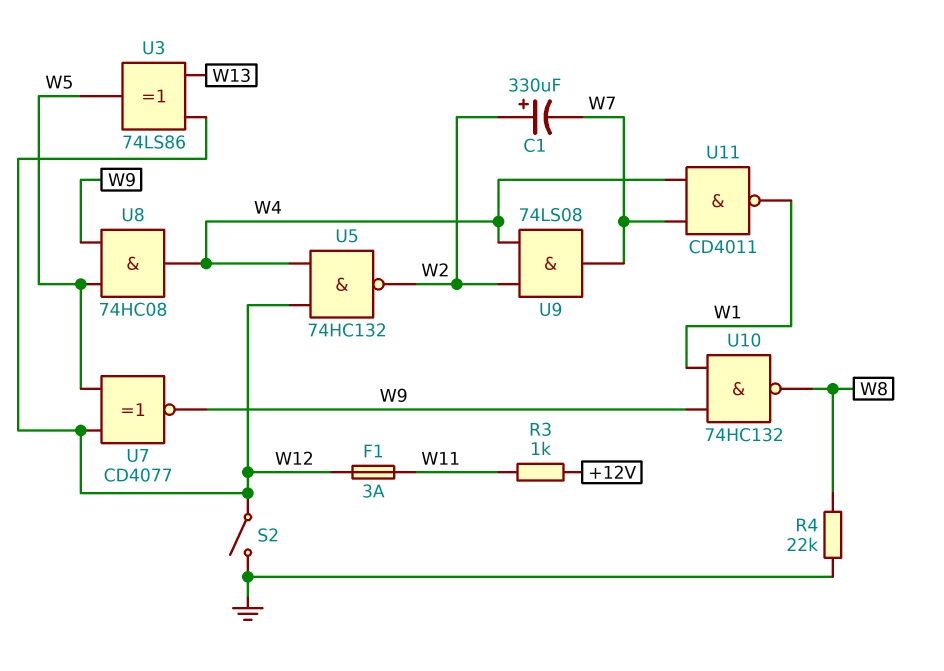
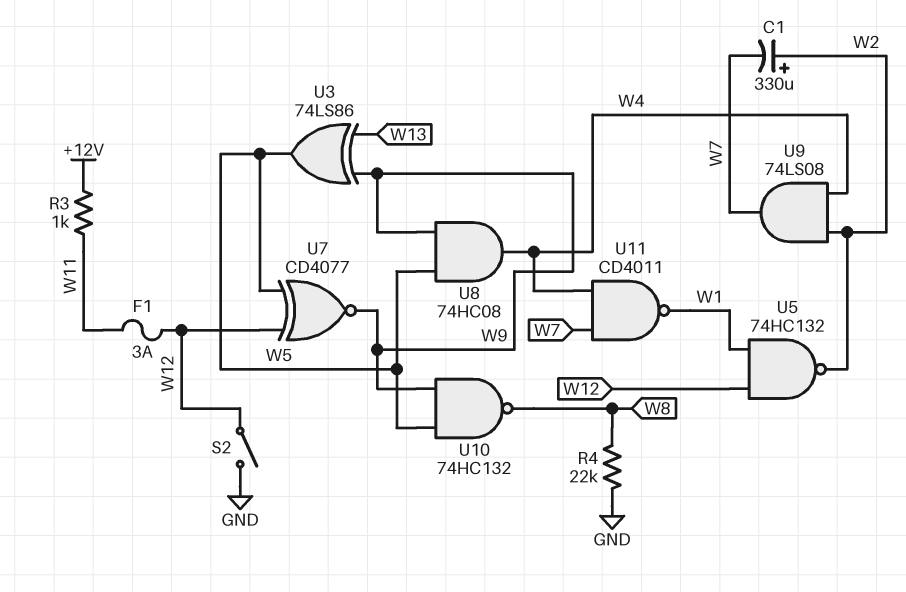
U3: XOR 74LS86 (in W12, in W13, out W5) -> XOR 74LS86 (in W9, in W13, out W5)
U5: NAND 74HC132 (in W4, in W12, out W2) -> NAND 74HC132 (in W1, in W12, out W2)
U10: NAND 74HC132 (in W1, in W9, out W8) -> NAND 74HC132 (in W5, in W9, out W8)

